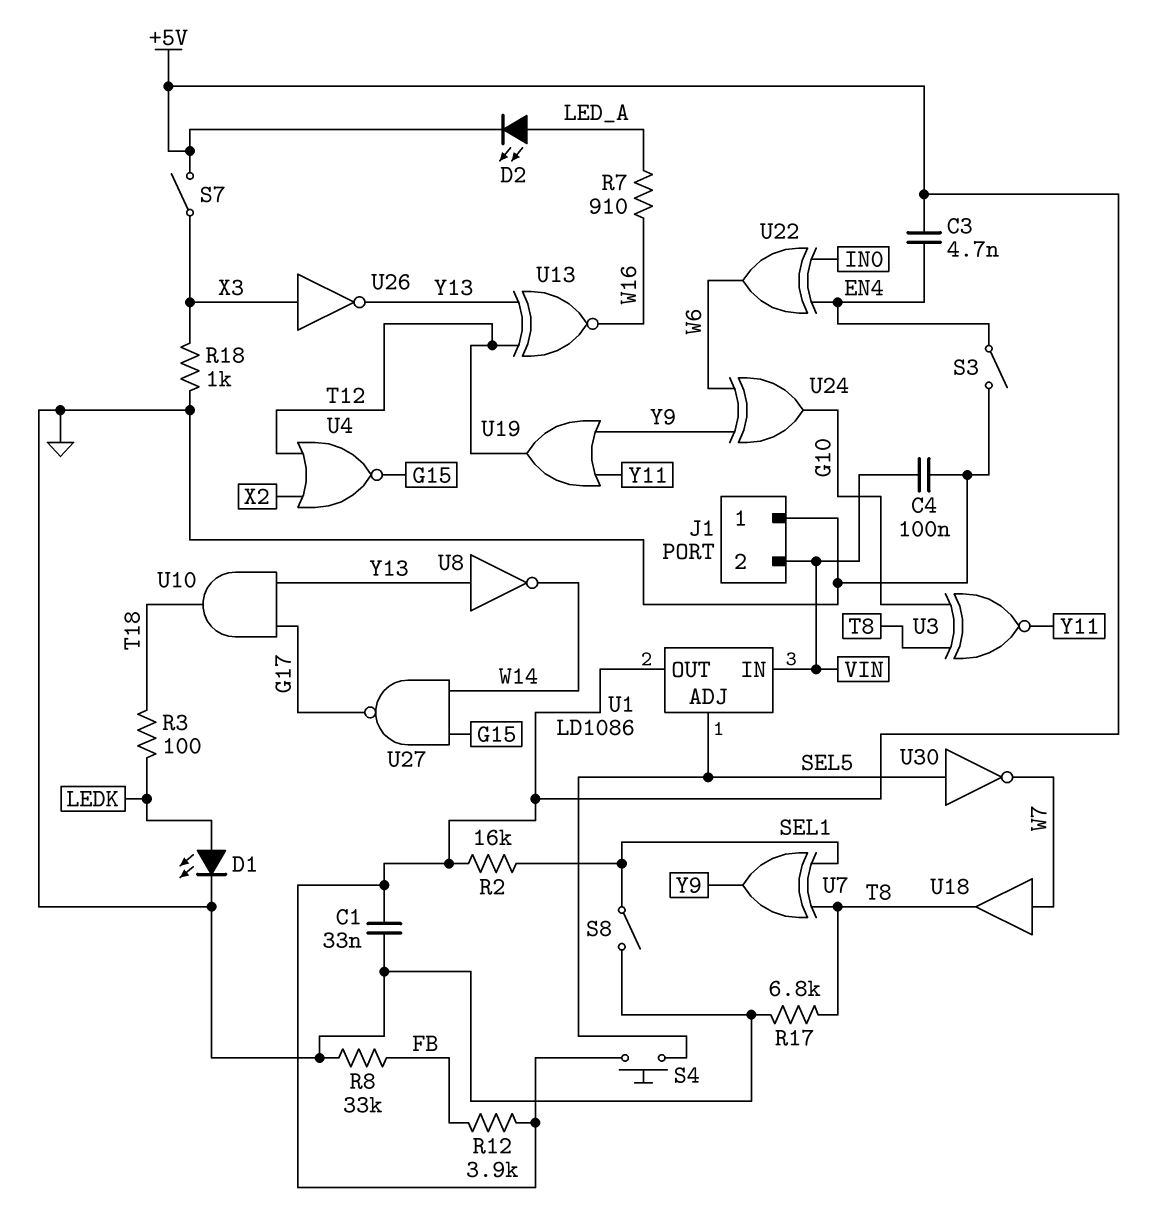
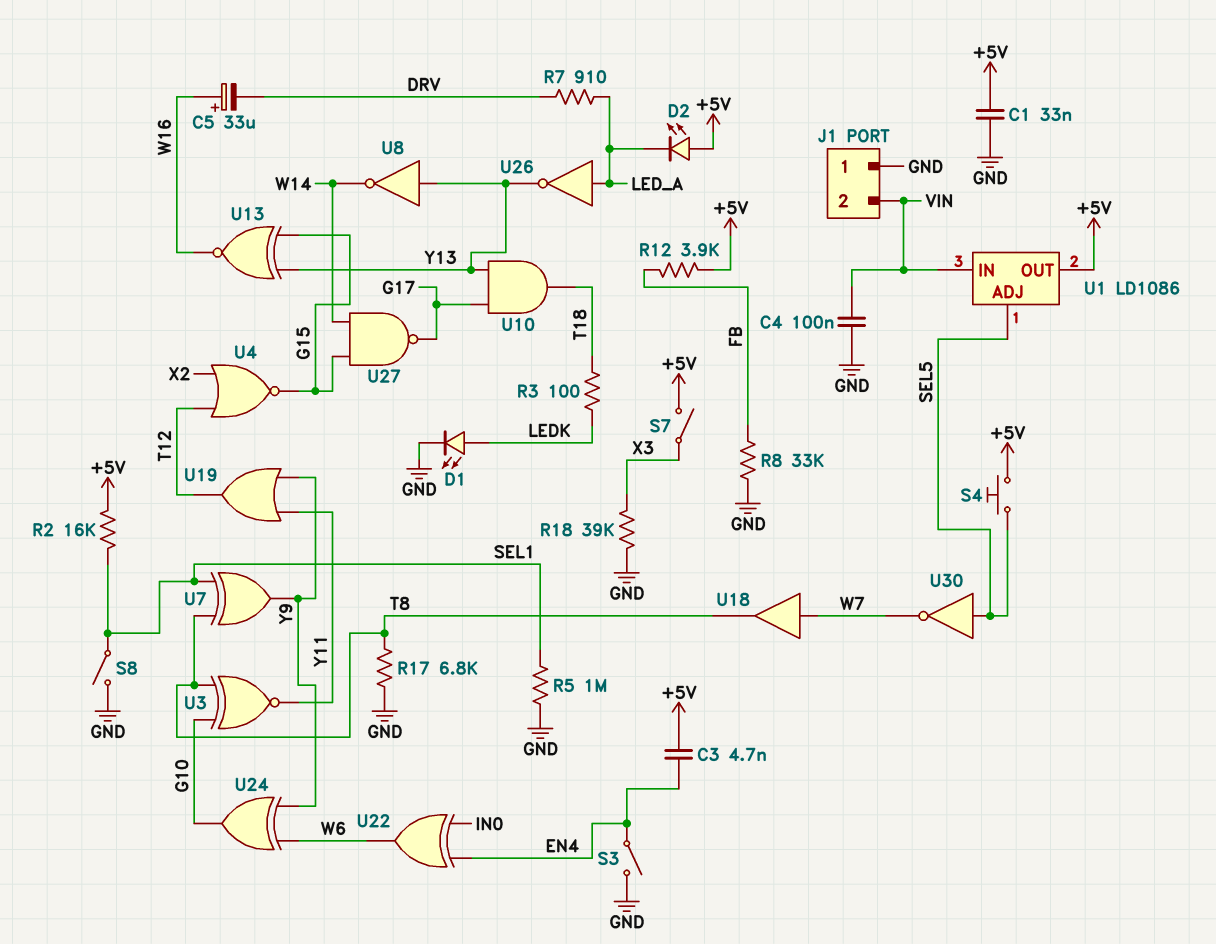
C5: none -> 33uF (plus W16, minus DRV)
D2: LED (A LED_A, K +5V) -> LED (A +5V, K LED_A)
R5: none -> 1M (GND, SEL1)
R7: 910 (LED_A, W16) -> 910 (DRV, LED_A)
R18: 1k (GND, X3) -> 39k (GND, X3)
U13: XNOR (in T12, in Y13, out W16) -> XNOR (in G15, in Y13, out W16)
U26: NOT (in X3, out Y13) -> NOT (in LED_A, out Y13)

